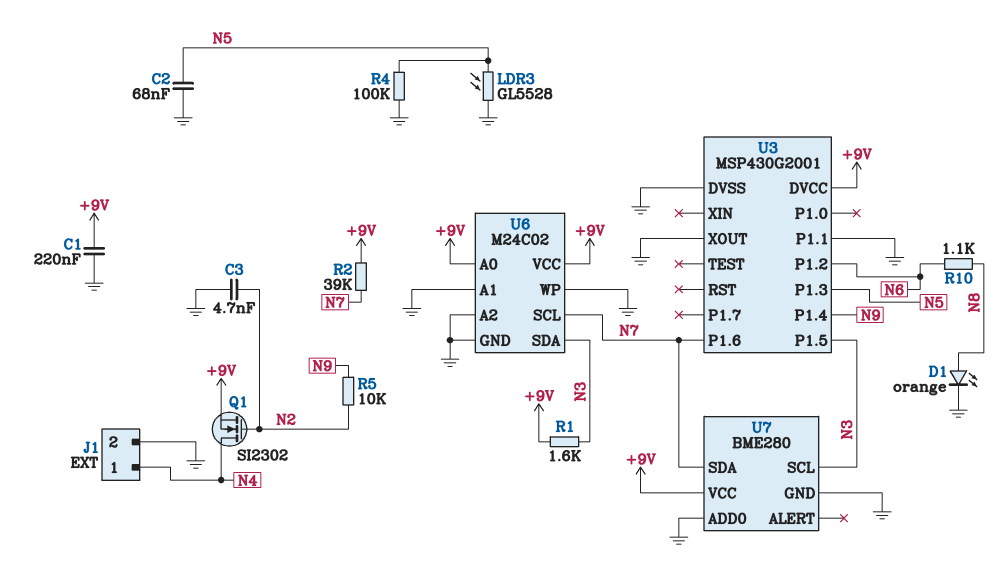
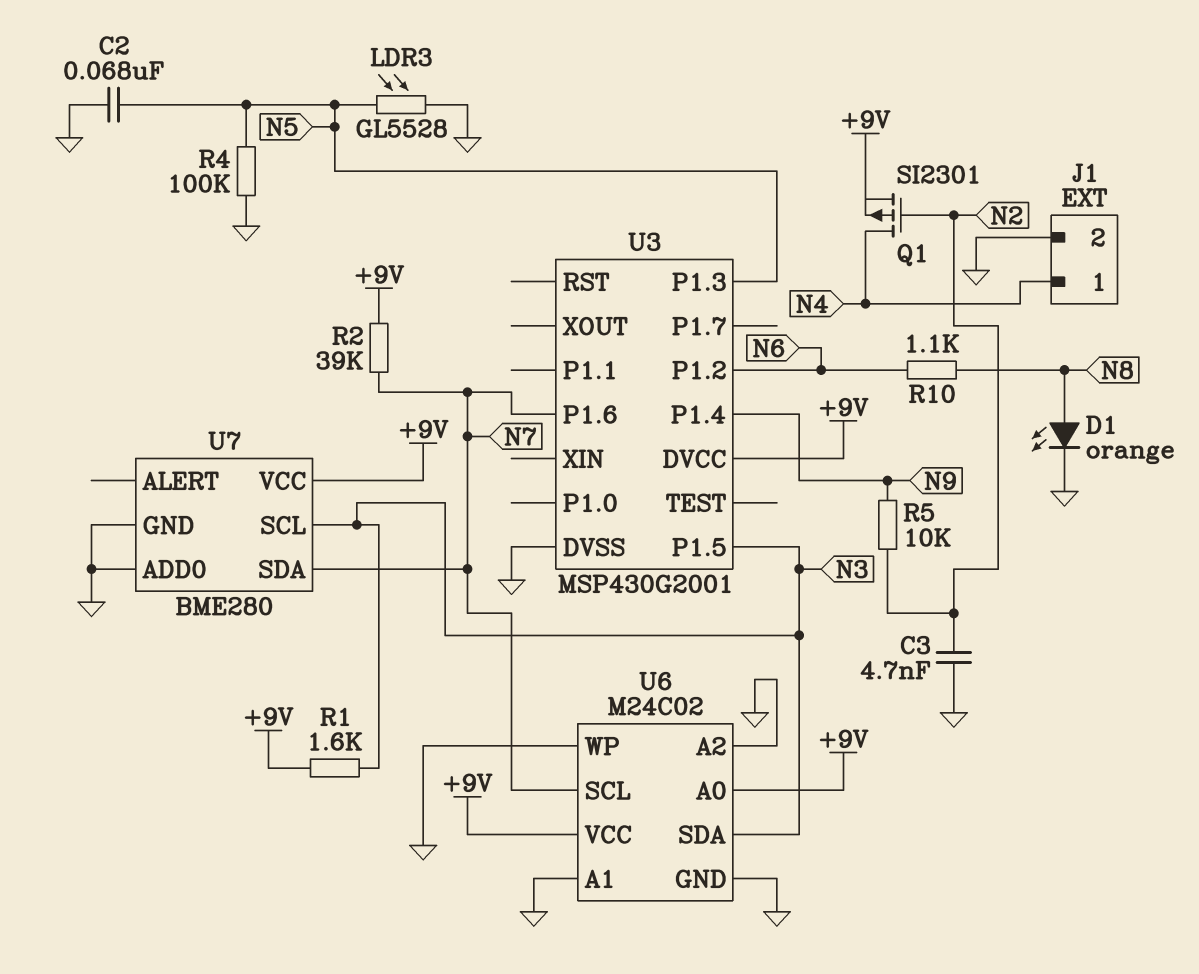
C1: 220nF (+9V, GND) -> none
Q1: NMOS SI2302 (G N2, D N4, S +9V) -> PMOS SI2301 (G N2, D N4, S +9V)
U3 pin P1.1: GND -> none
U3 pin XOUT: GND -> none

